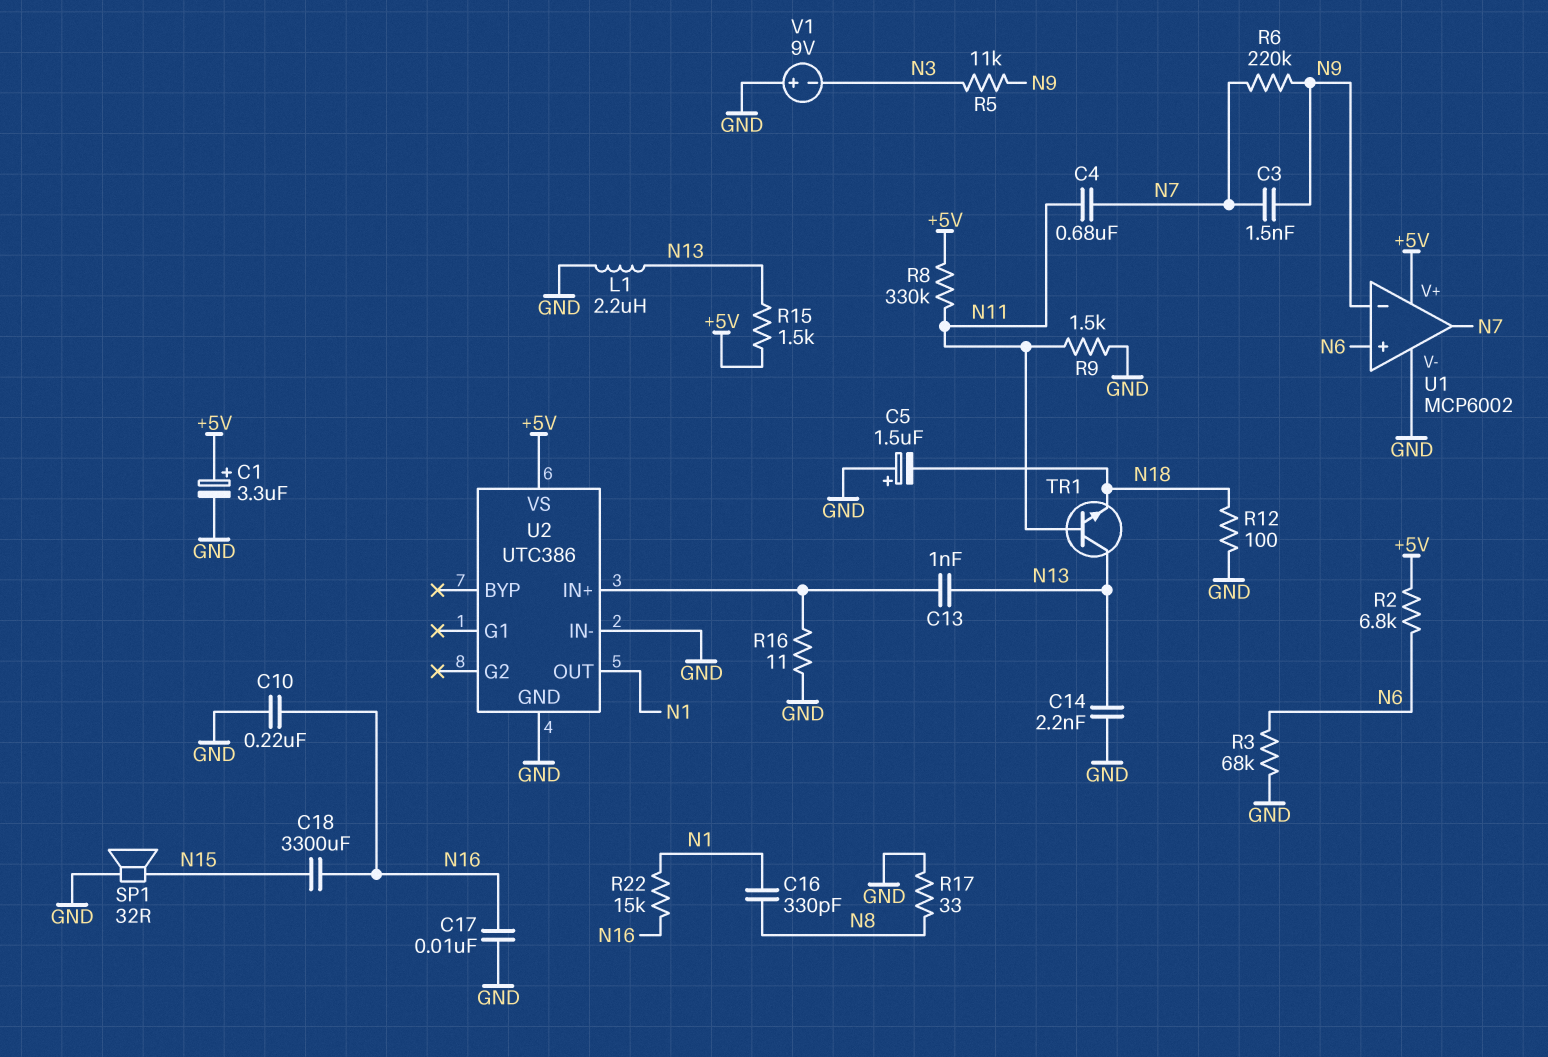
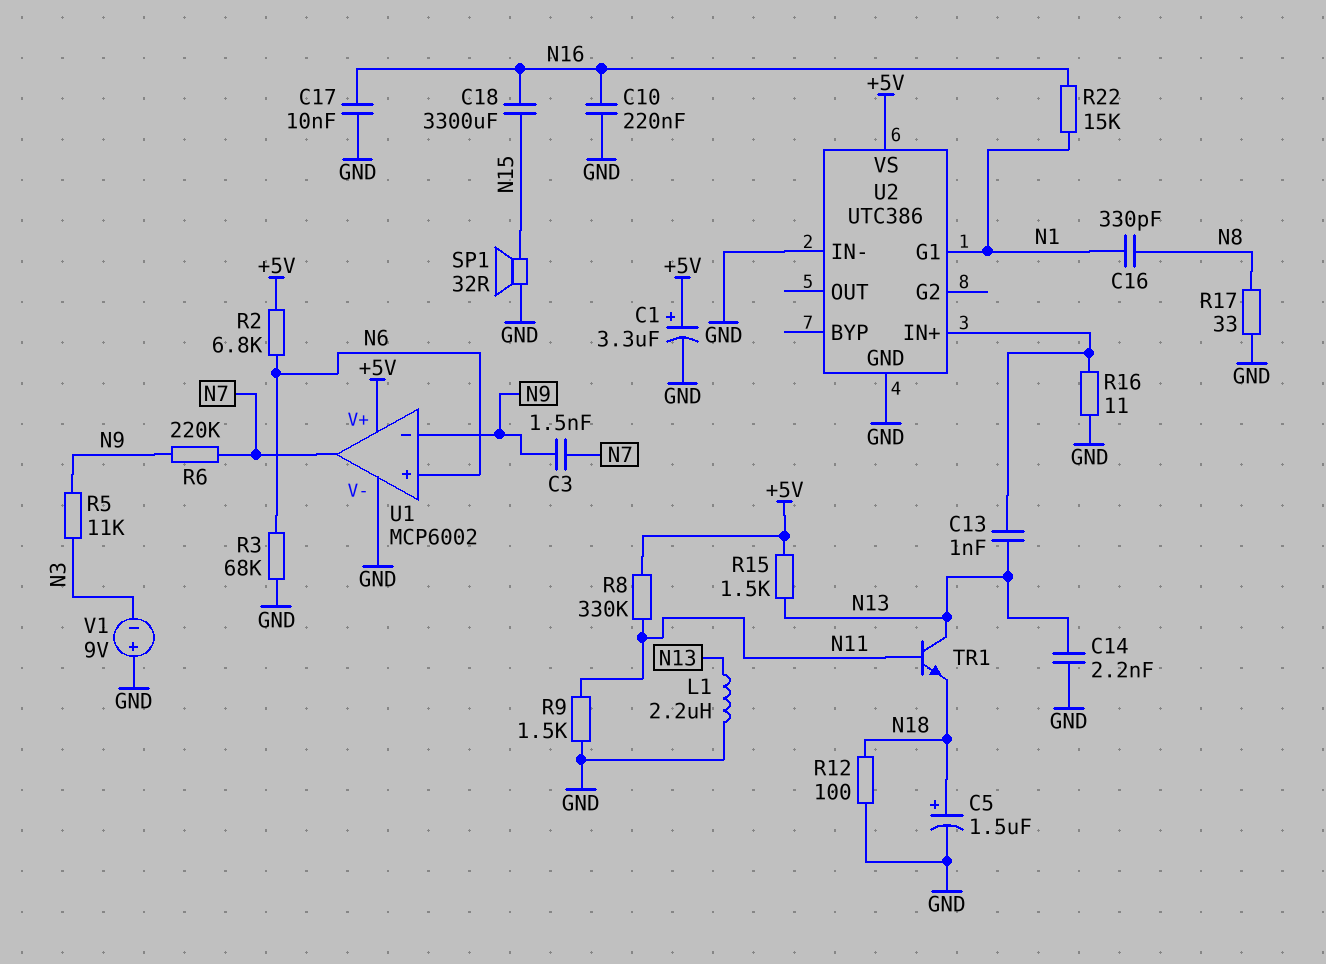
C4: 680nF (N7, N11) -> none
C5: 1.5uF (plus GND, minus N18) -> 1.5uF (plus N18, minus GND)
U2 pin G1: none -> N1
U2 pin OUT: N1 -> none

